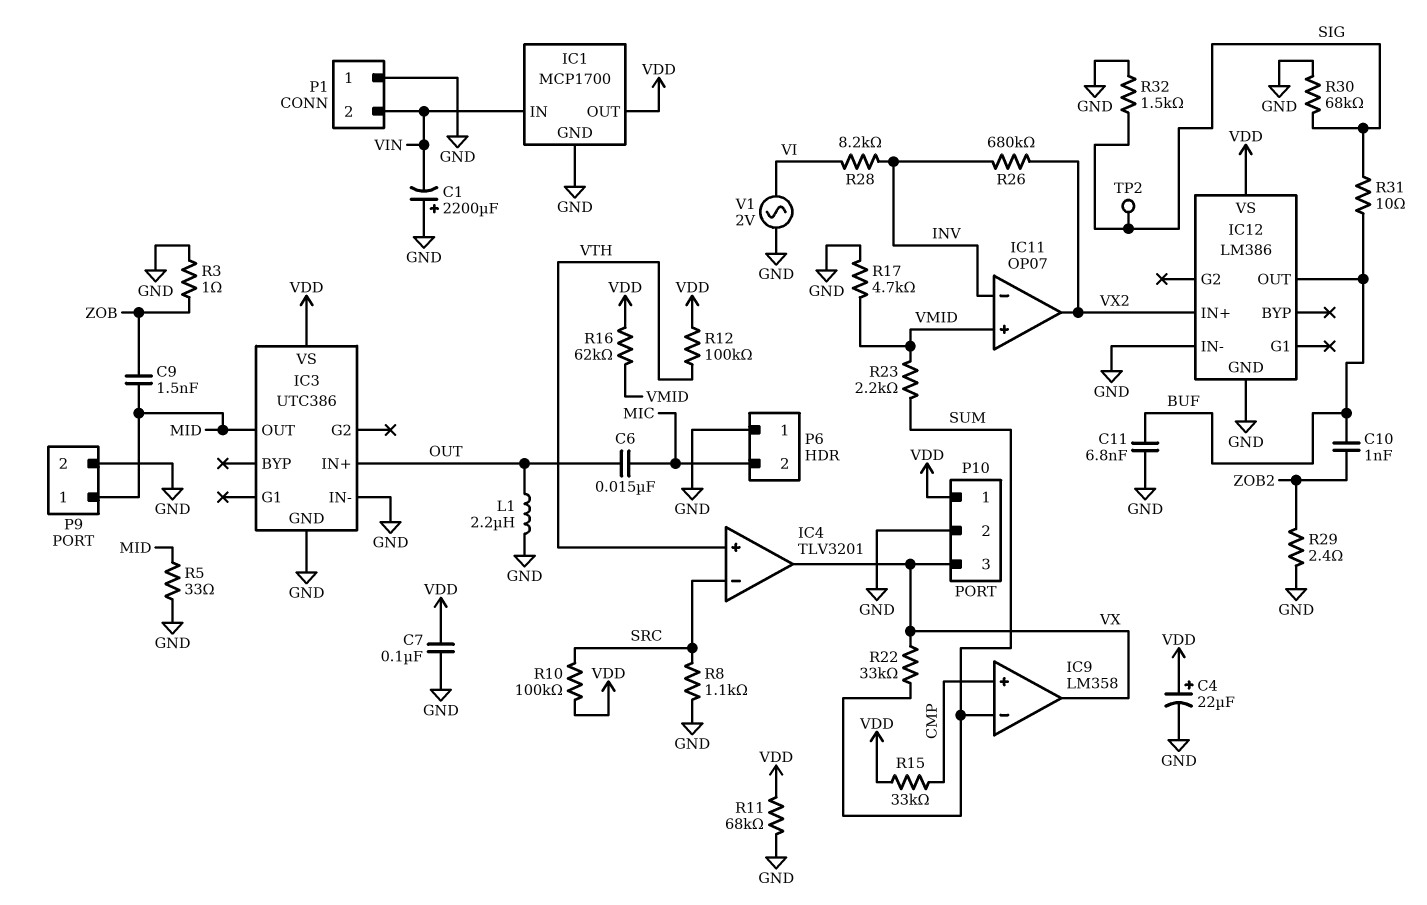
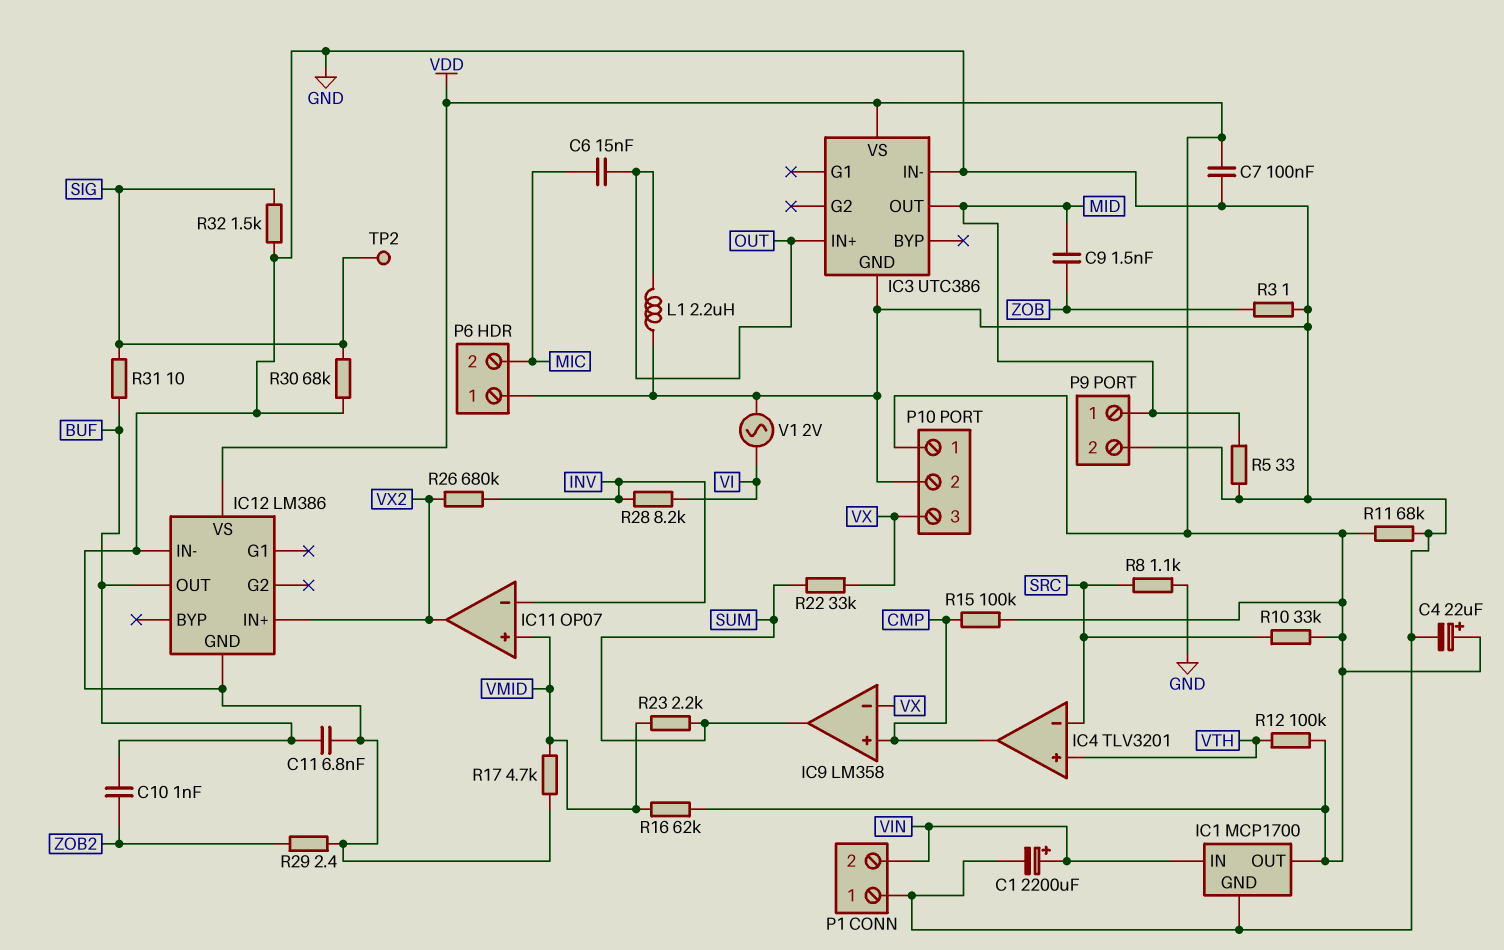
C1: 2200uF (plus GND, minus VIN) -> 2200uF (plus VIN, minus GND)
IC4 pin out: VX -> CMP
IC9 pin in-: SUM -> VX
IC9 pin out: VX -> SUM
R10: 100k (SRC, VDD) -> 33k (SRC, VDD)
R15: 33k (CMP, VDD) -> 100k (CMP, VDD)

